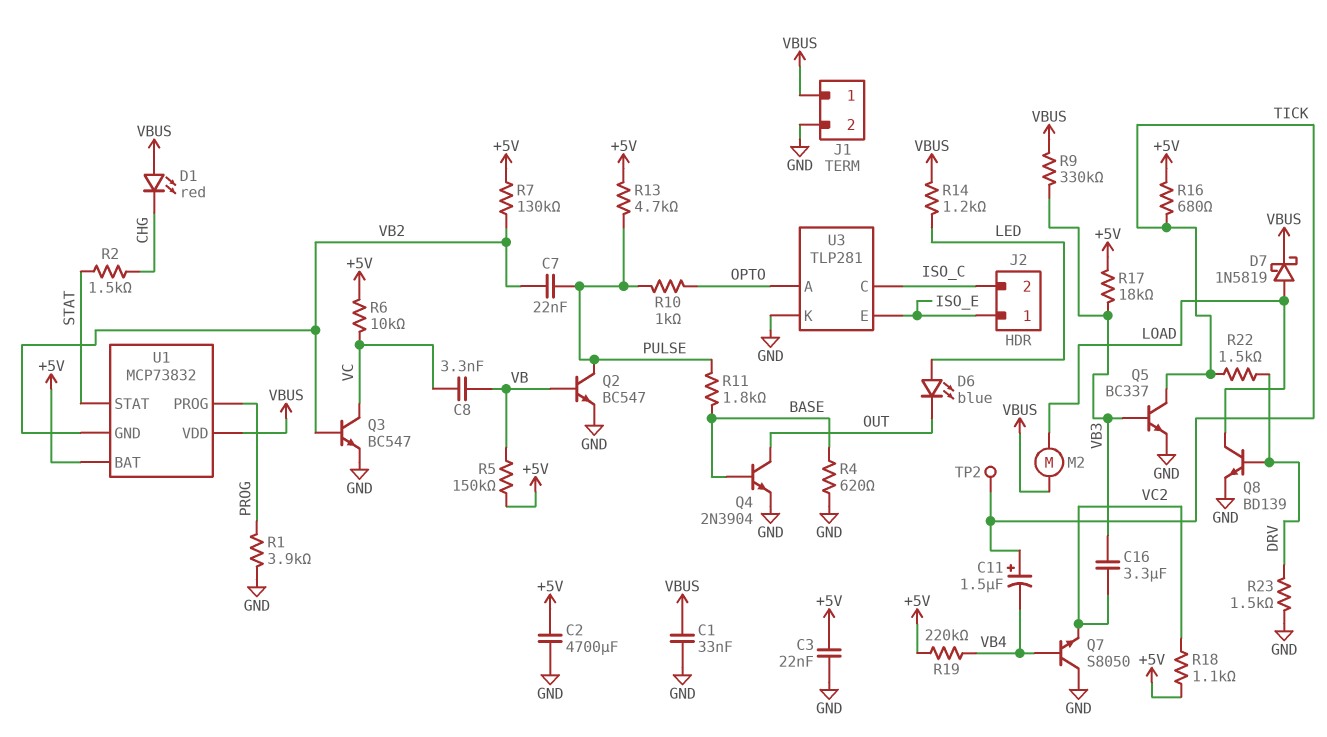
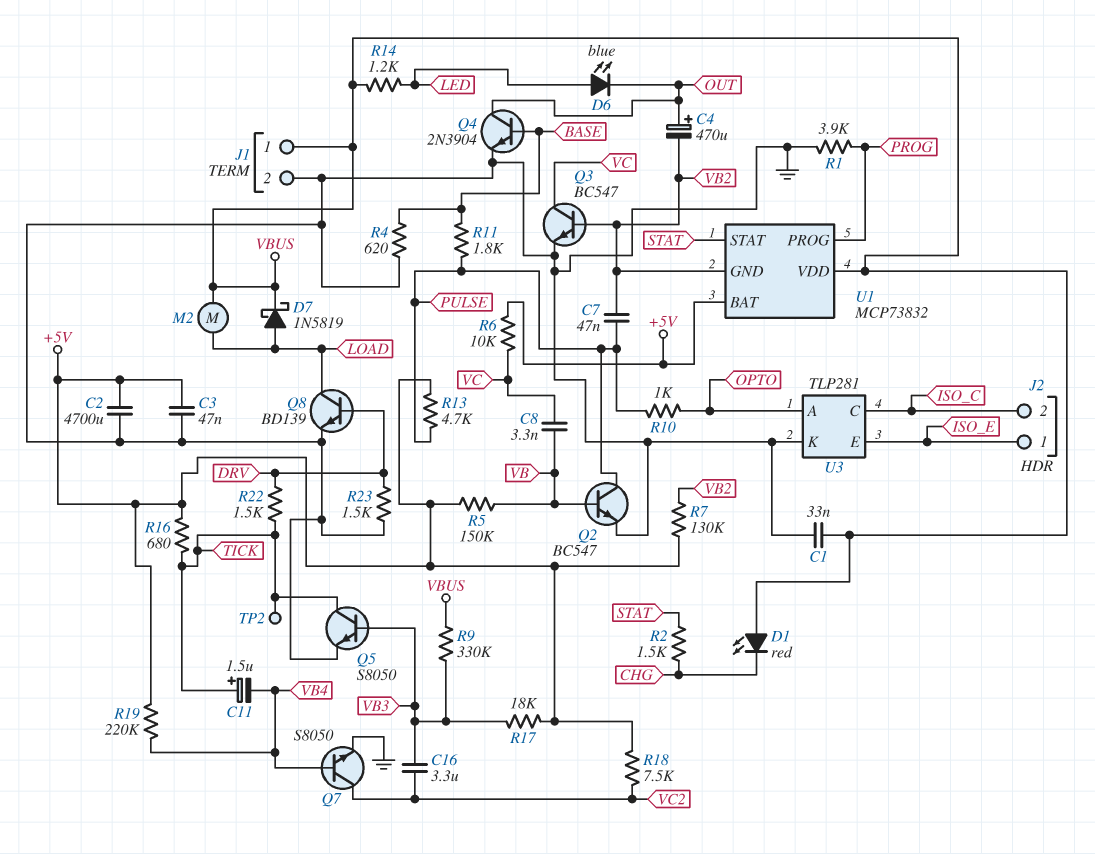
C3: 22nF (+5V, GND) -> 47nF (+5V, GND)
C4: none -> 470uF (plus OUT, minus VB2)
C7: 22nF (PULSE, VB2) -> 47nF (PULSE, VB2)
Q5: NPN BC337 (B VB3, C TICK, E GND) -> NPN S8050 (B VB3, C TICK, E GND)
Q7: NPN S8050 (B VB4, C GND, E VC2) -> NPN S8050 (B VB4, C VC2, E GND)
R18: 1.1k (+5V, VC2) -> 7.5k (+5V, VC2)

